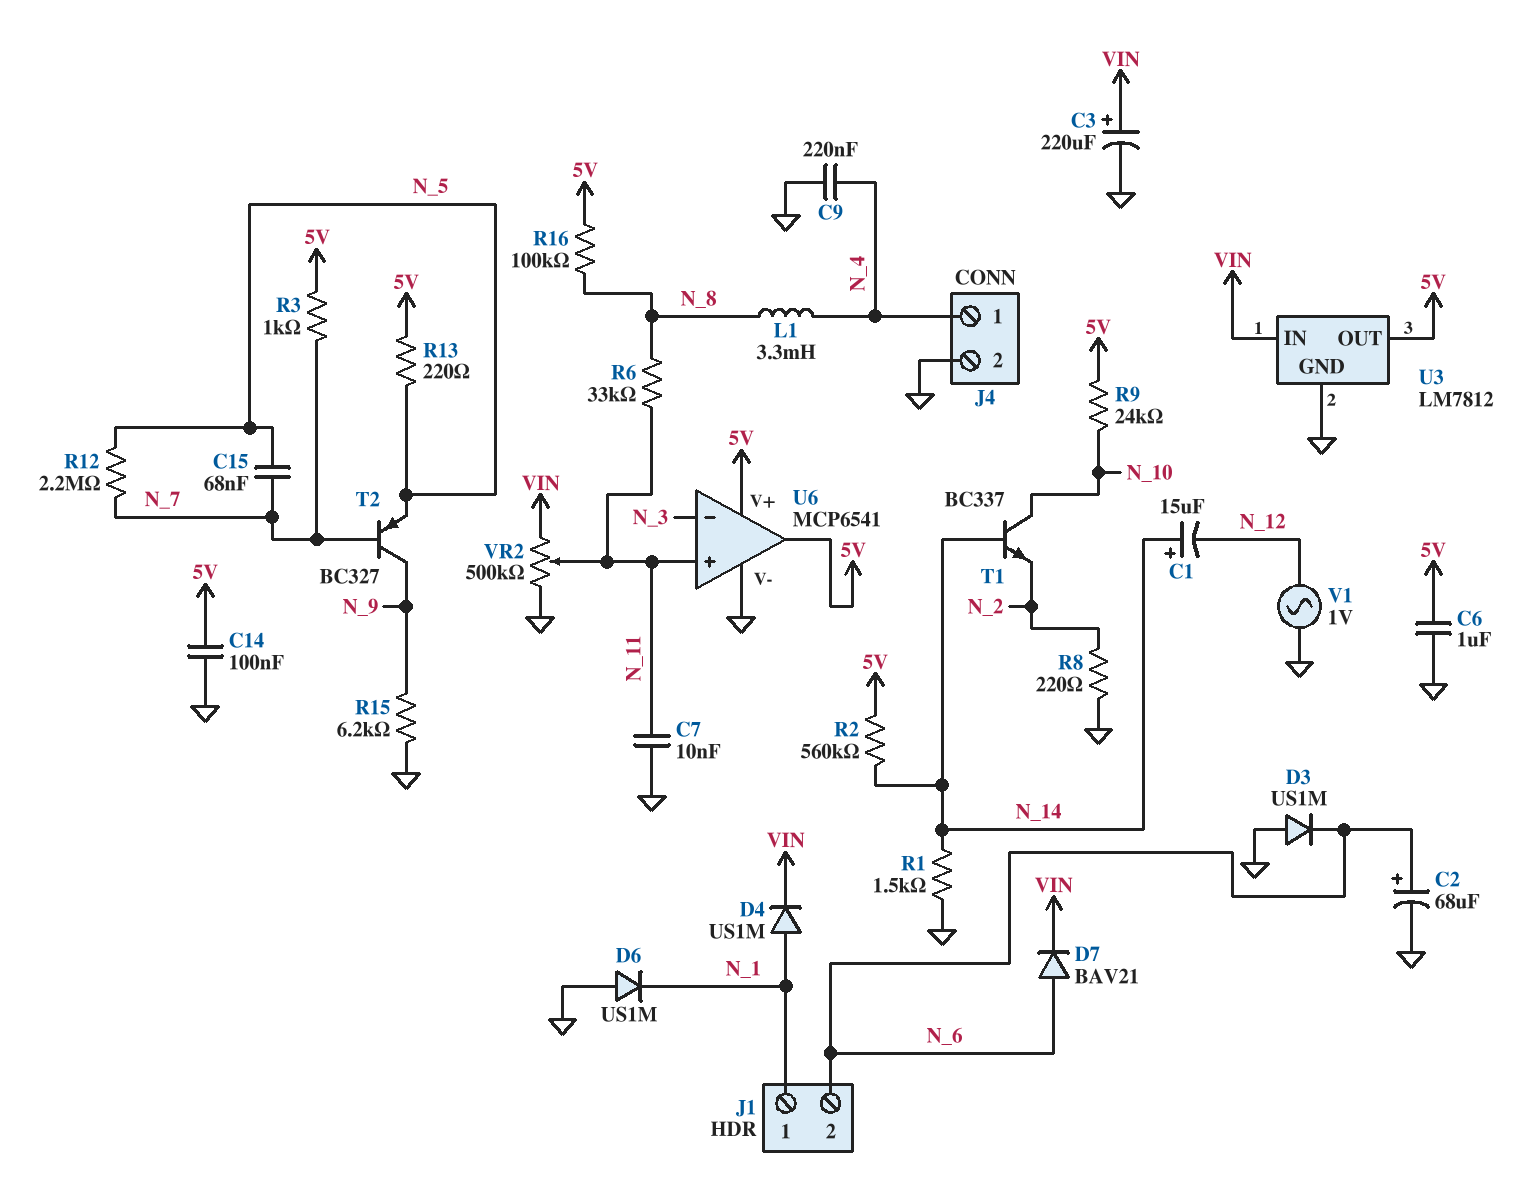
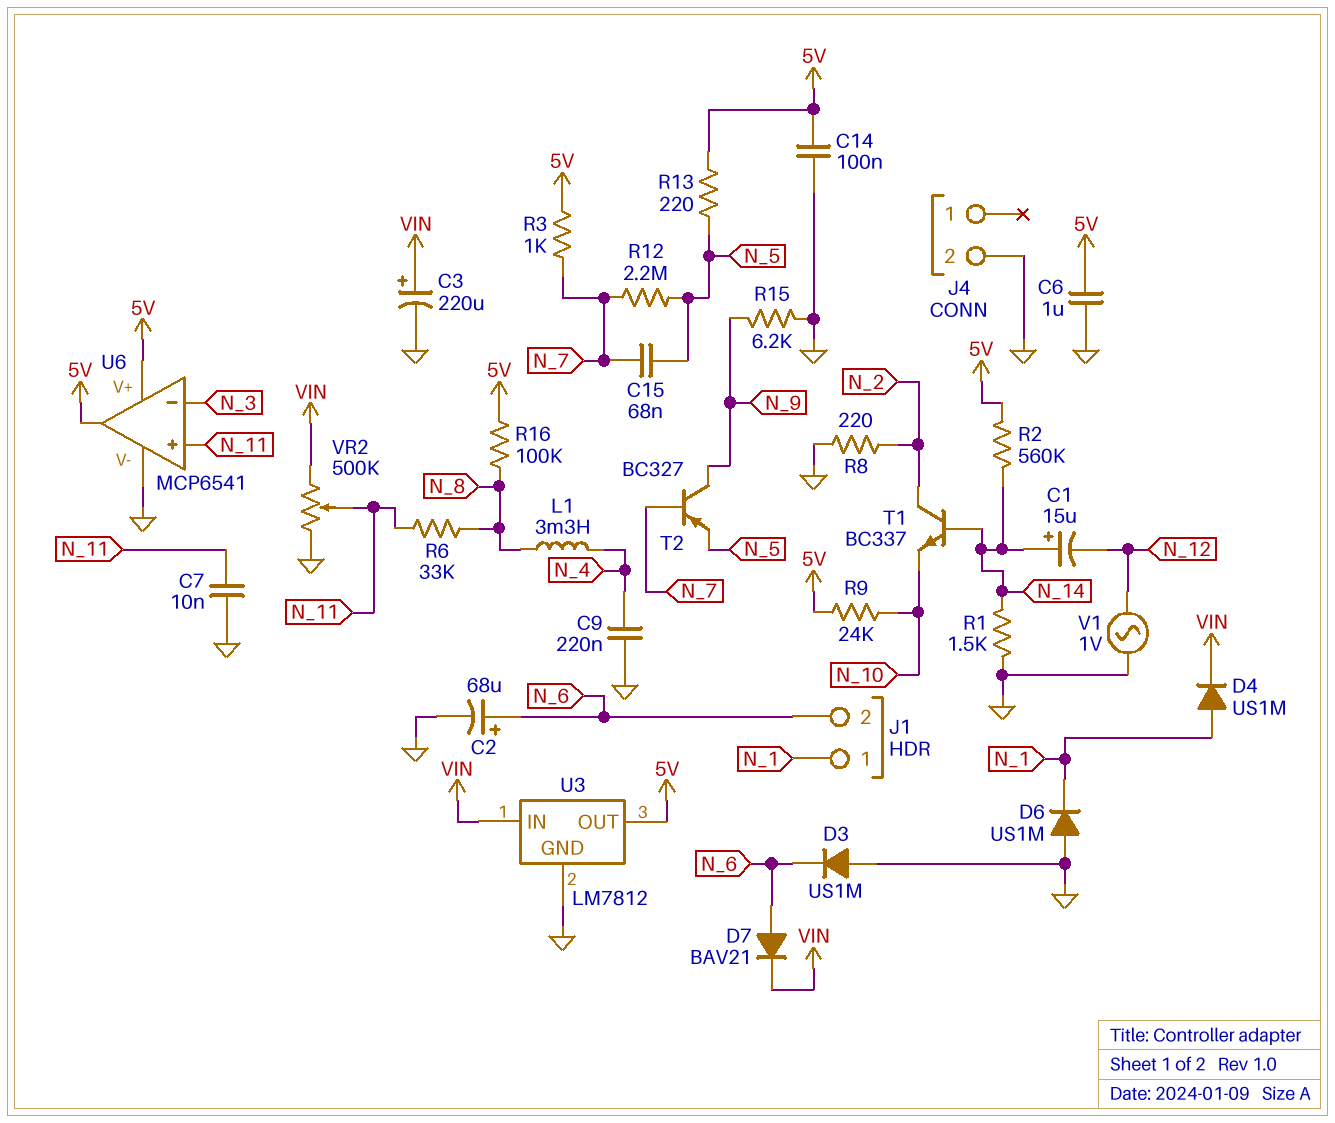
J4 pin 1: N_4 -> none
T1: NPN BC337 (B N_14, C N_10, E N_2) -> NPN BC337 (B N_14, C N_2, E N_10)

